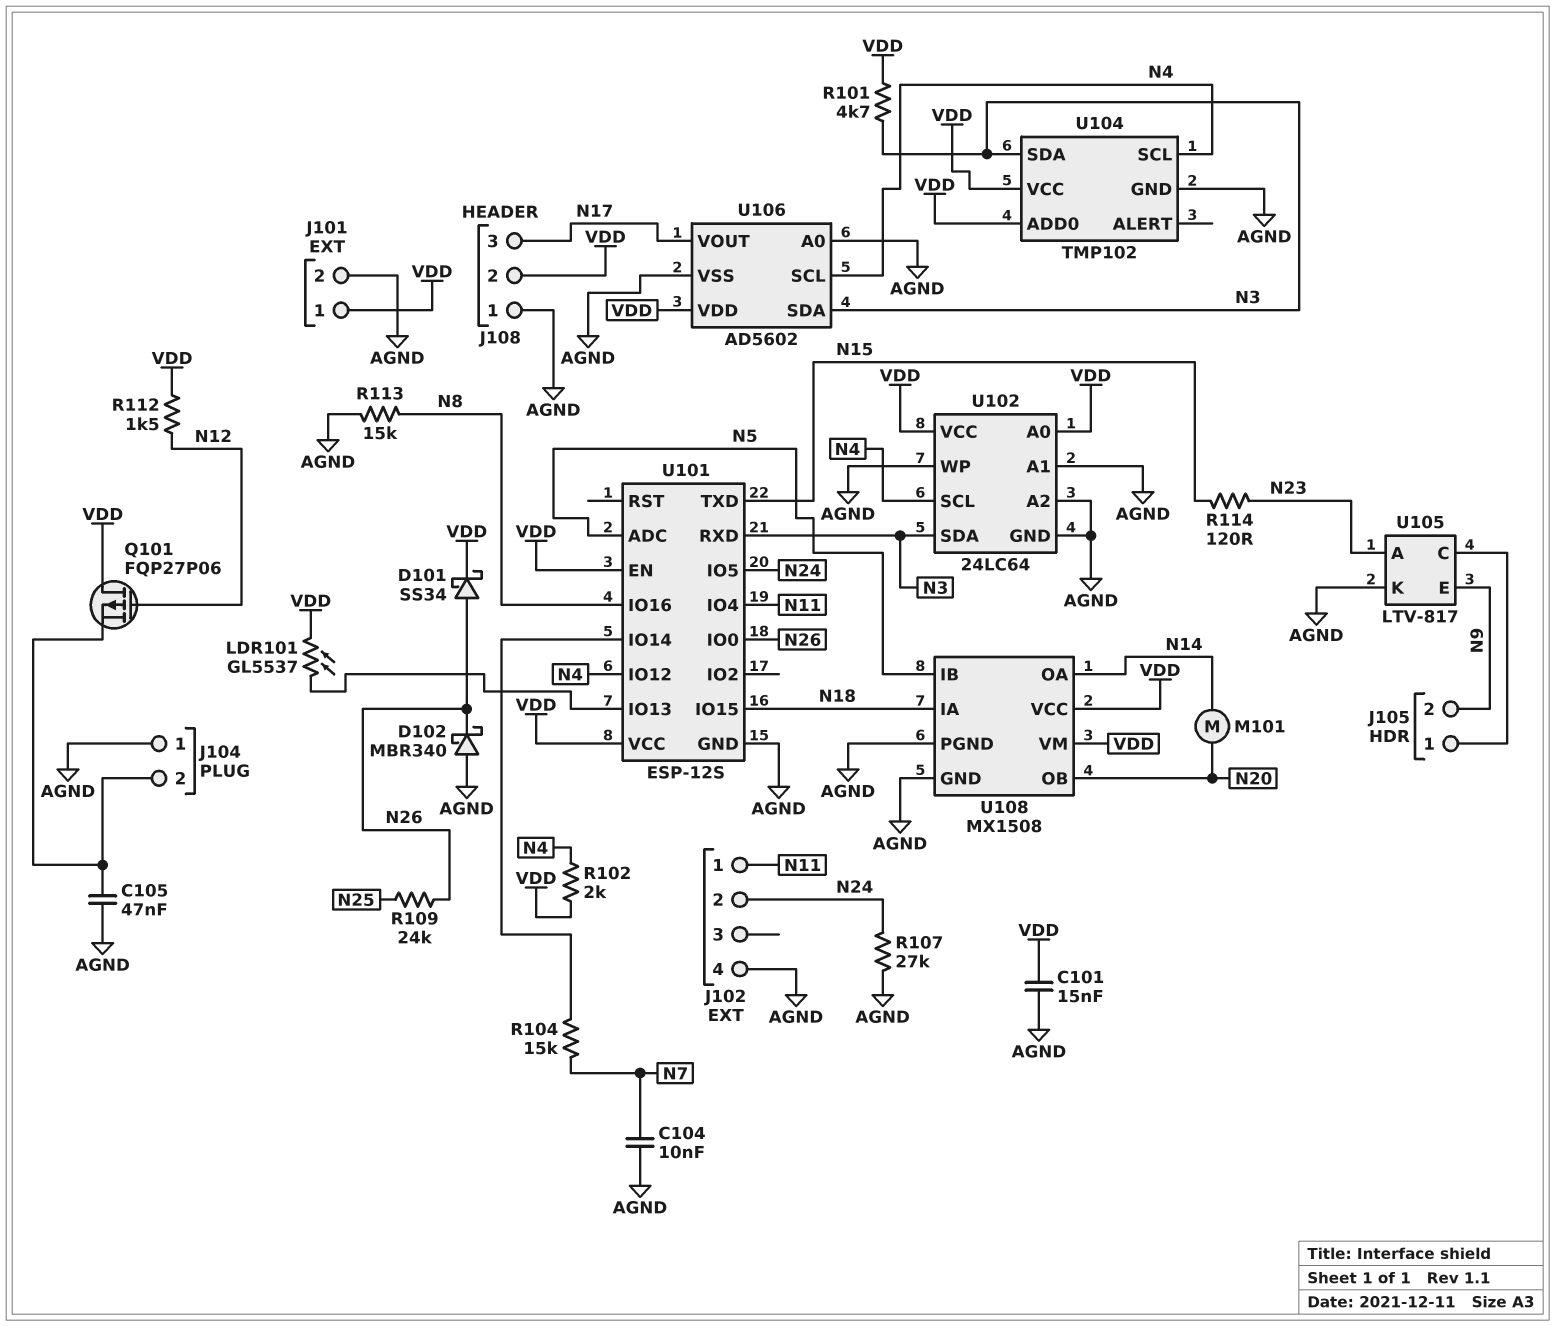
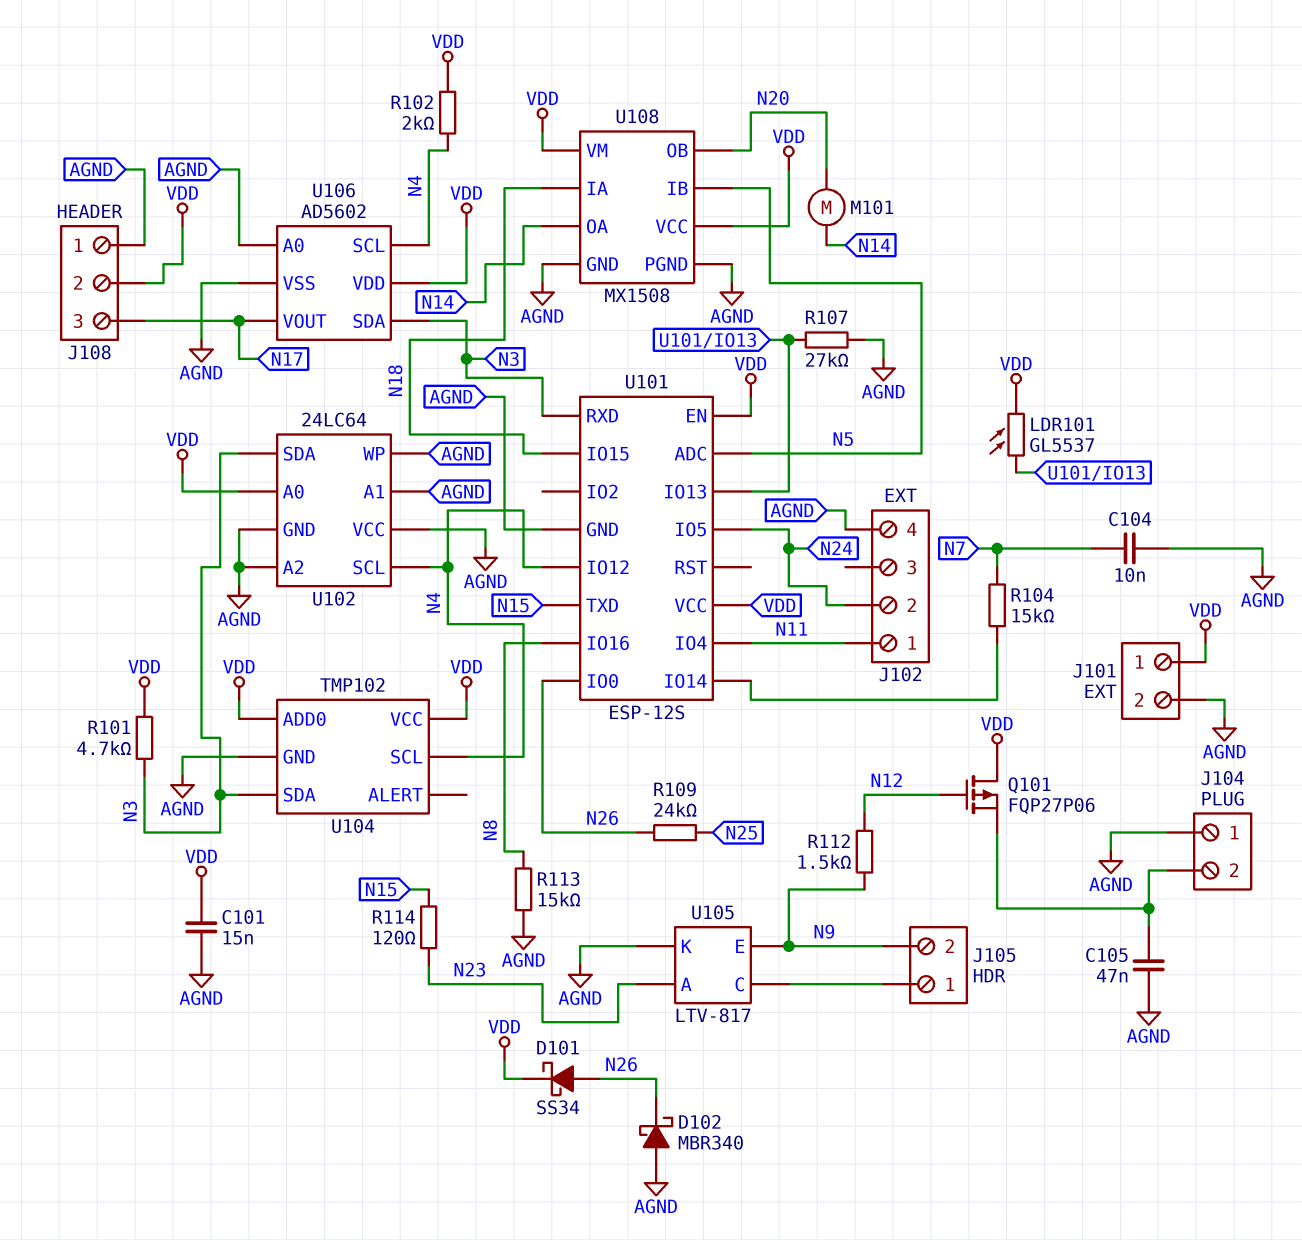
R107: 27k (AGND, N24) -> 27k (AGND, U101/IO13)
R112: 1.5k (N12, VDD) -> 1.5k (N9, N12)
U102 pin VCC: VDD -> AGND

